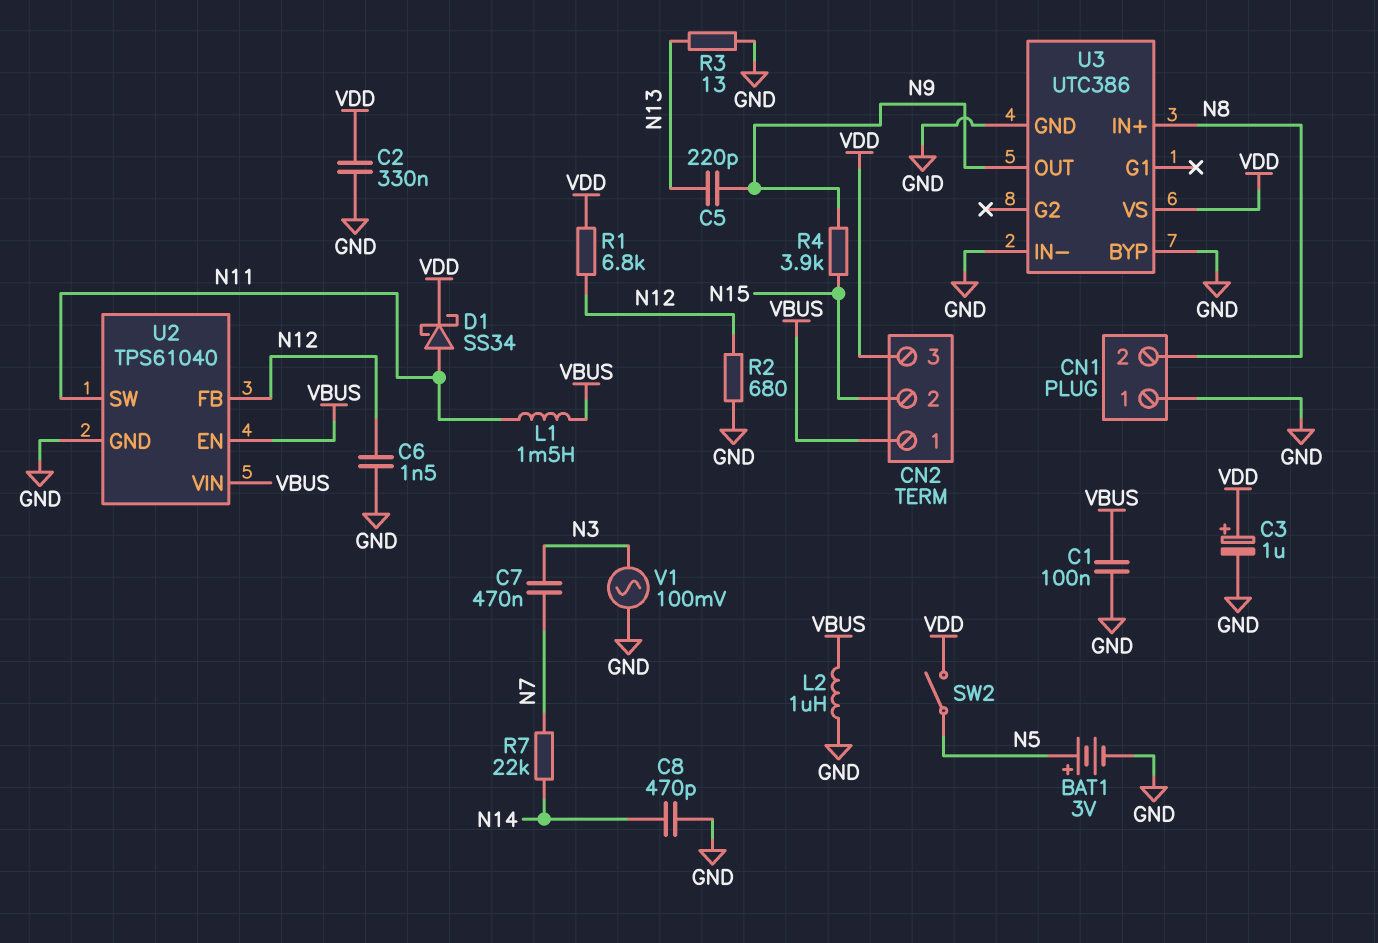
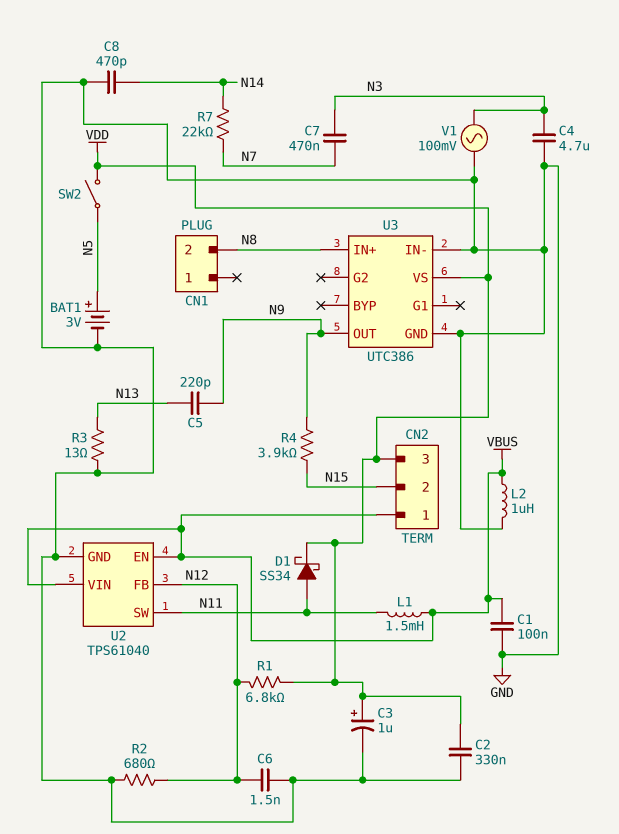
C4: none -> 4.7uF (GND, N3)
CN1 pin 1: GND -> none
U3 pin BYP: GND -> none

